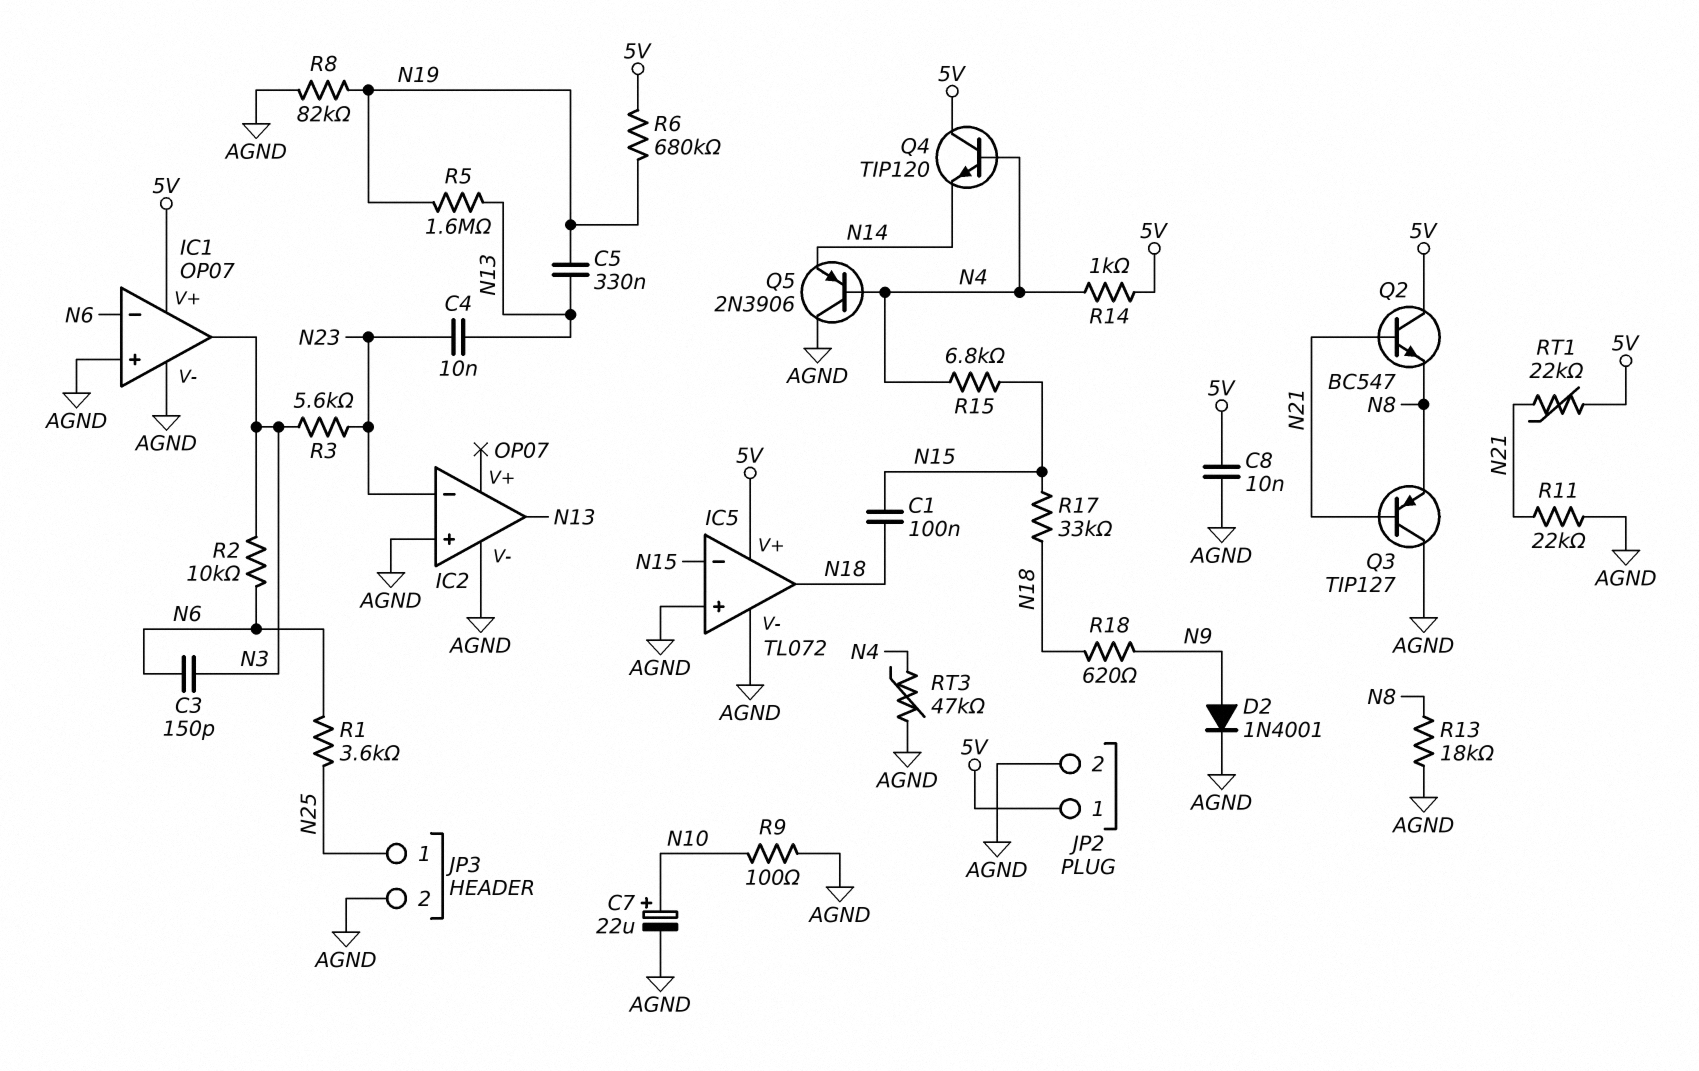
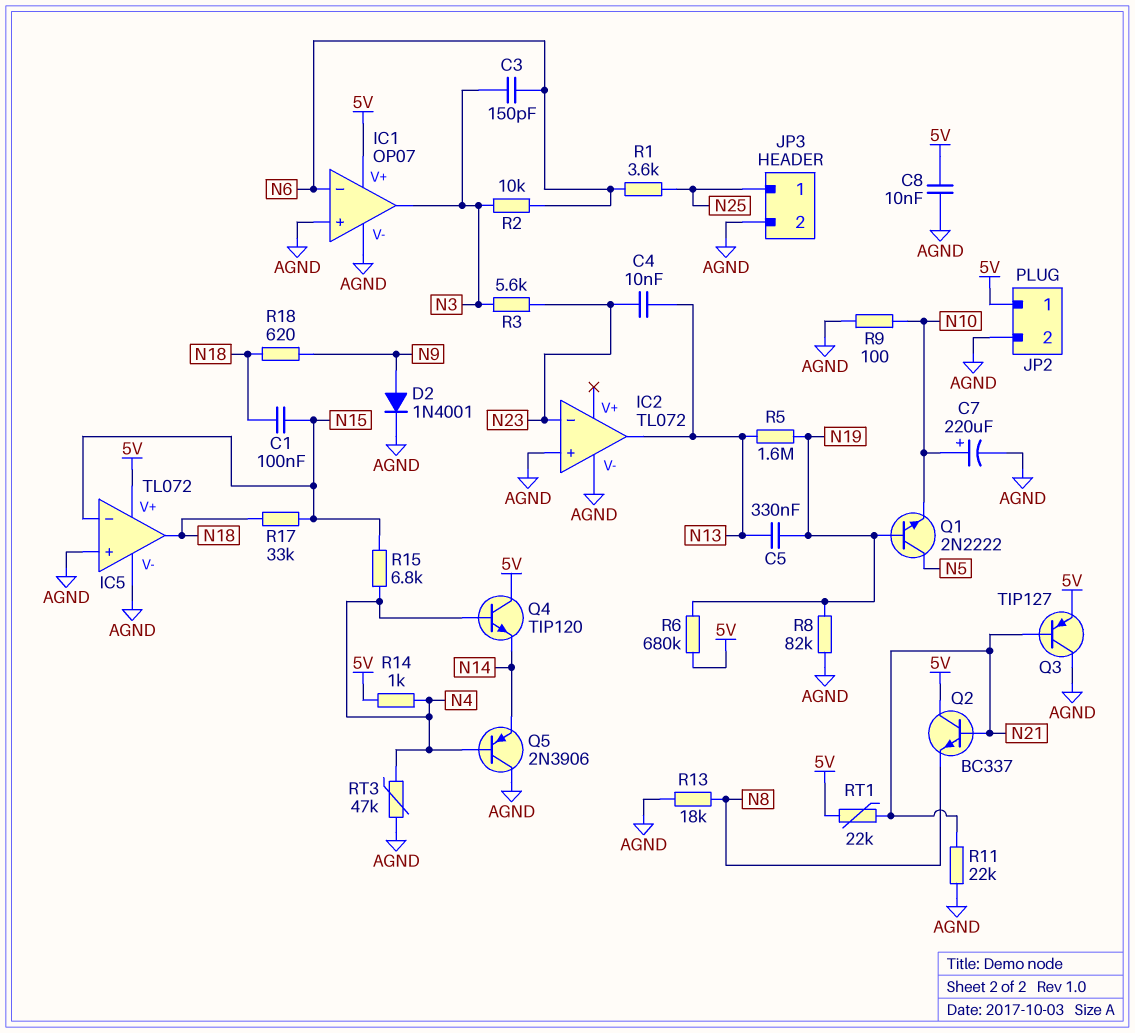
C7: 22uF (plus N10, minus AGND) -> 220uF (plus N10, minus AGND)
IC2: OP07 -> TL072
Q1: none -> NPN 2N2222 (B N19, C N5, E N10)
Q2: NPN BC547 (B N21, C 5V, E N8) -> NPN BC337 (B N21, C 5V, E N8)
Q3: PNP TIP127 (B N21, C AGND, E N8) -> PNP TIP127 (B N21, C AGND, E 5V)

